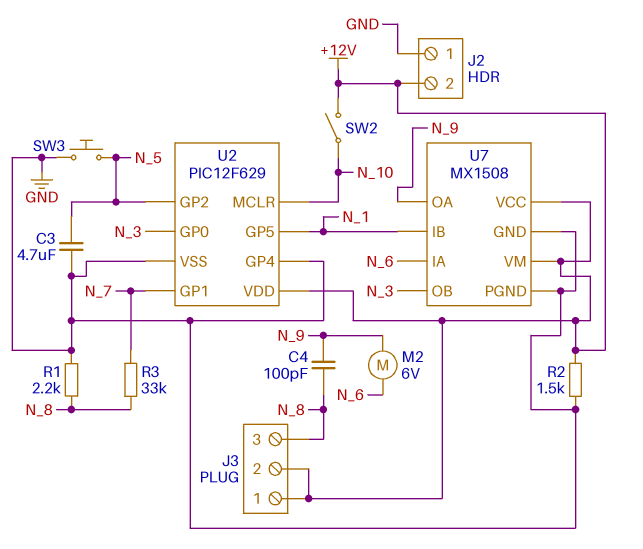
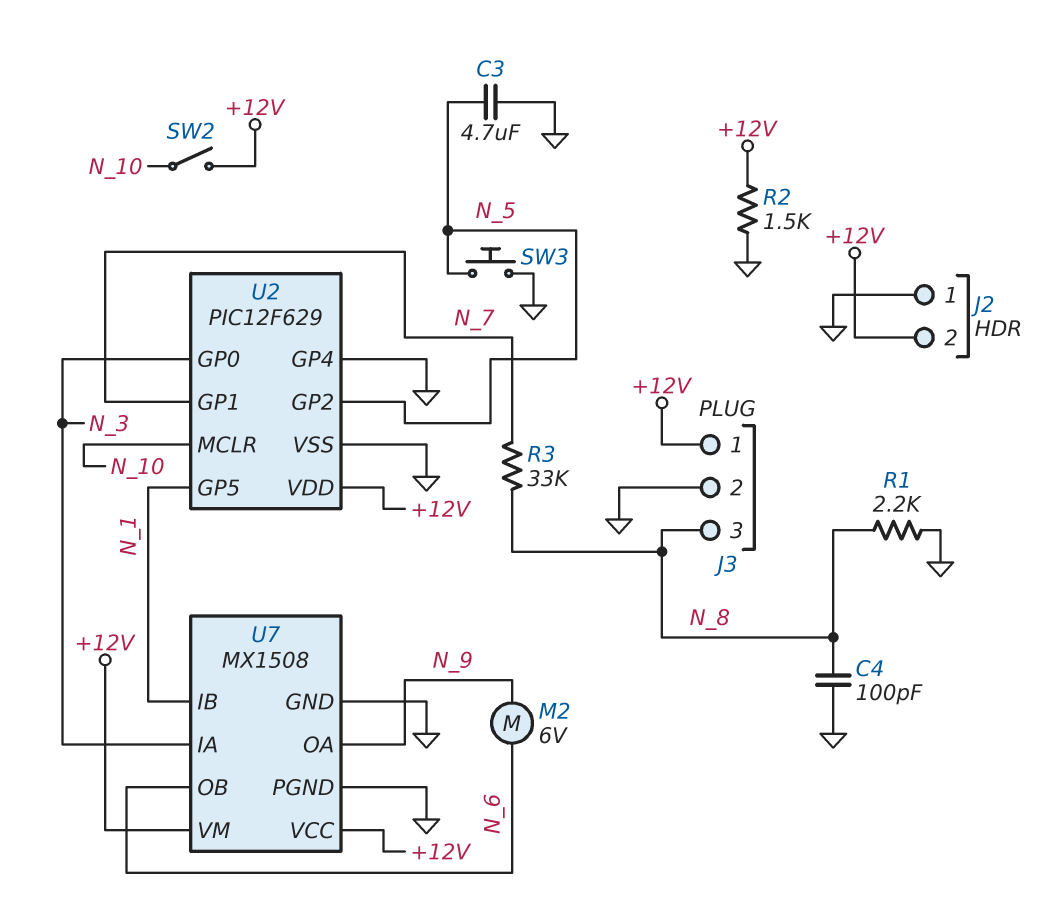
C4: 100pF (N_8, N_9) -> 100pF (GND, N_8)
J3 pin 2: +12V -> GND
U7 pin IA: N_6 -> N_3
U7 pin OB: N_3 -> N_6

